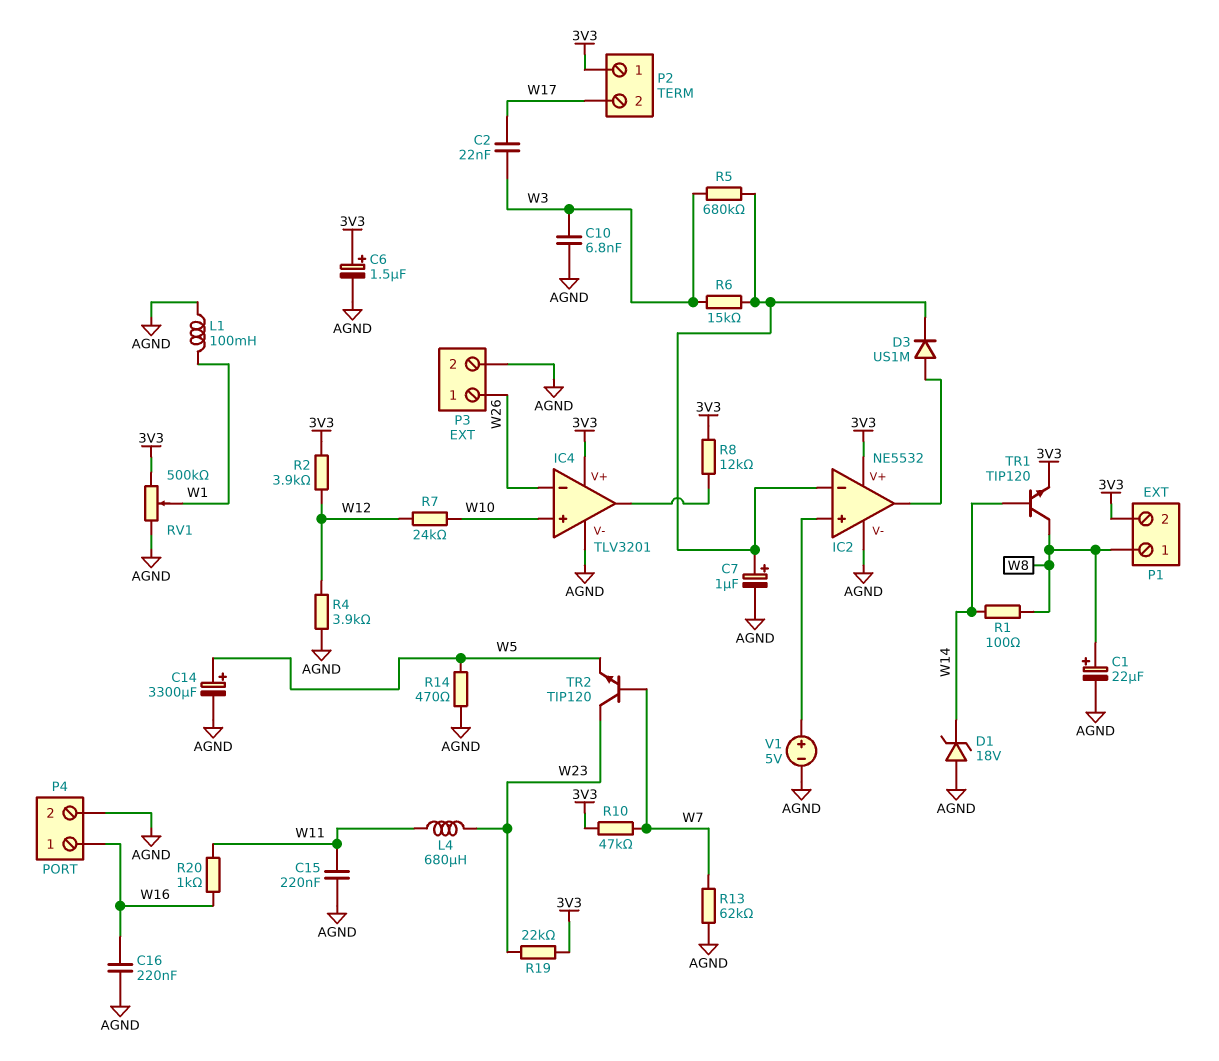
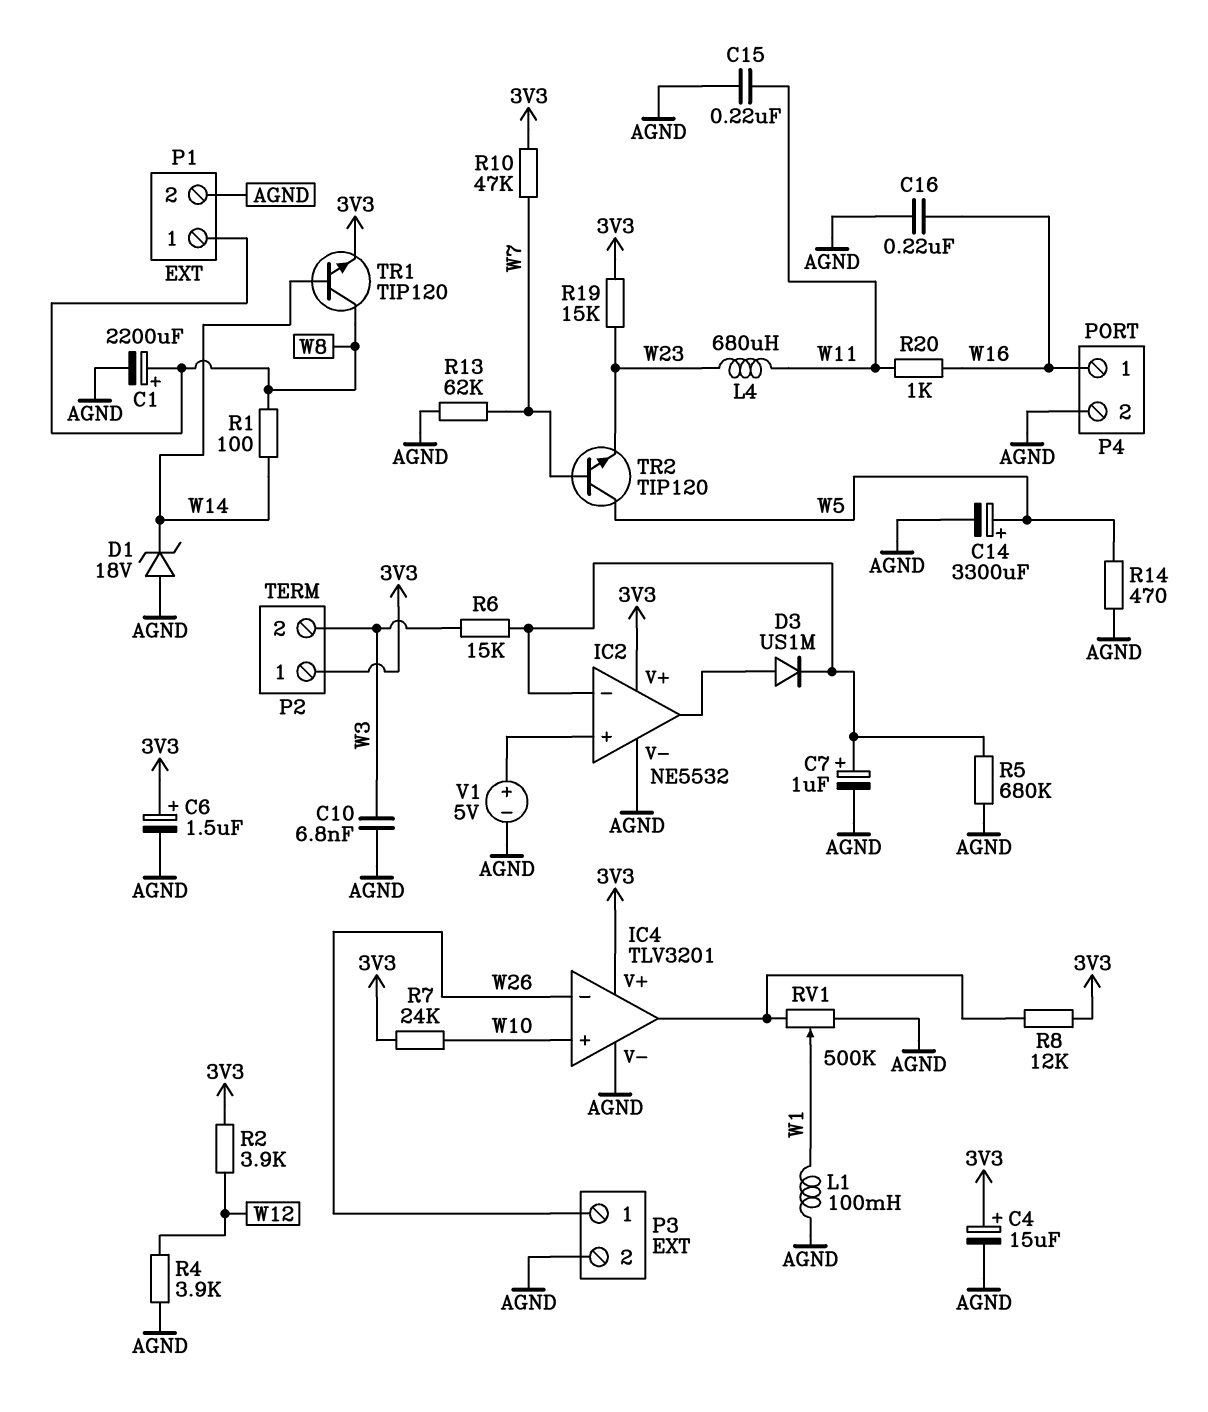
C1: 22uF (plus W8, minus AGND) -> 2200uF (plus W8, minus AGND)
C2: 22nF (W3, W17) -> none
C4: none -> 15uF (plus 3V3, minus AGND)
P1 pin 2: 3V3 -> AGND
P2 pin 2: W17 -> W3
R5: 680k (IC2/in-, W3) -> 680k (AGND, IC2/in-)
R7: 24k (W10, W12) -> 24k (3V3, W10)
R19: 22k (3V3, W23) -> 15k (3V3, W23)
RV1: 500k (3V3, AGND, wiper W1) -> 500k (AGND, IC4/out, wiper W1)
TR2: NPN TIP120 (B W7, C W23, E W5) -> NPN TIP120 (B W7, C W5, E W23)

